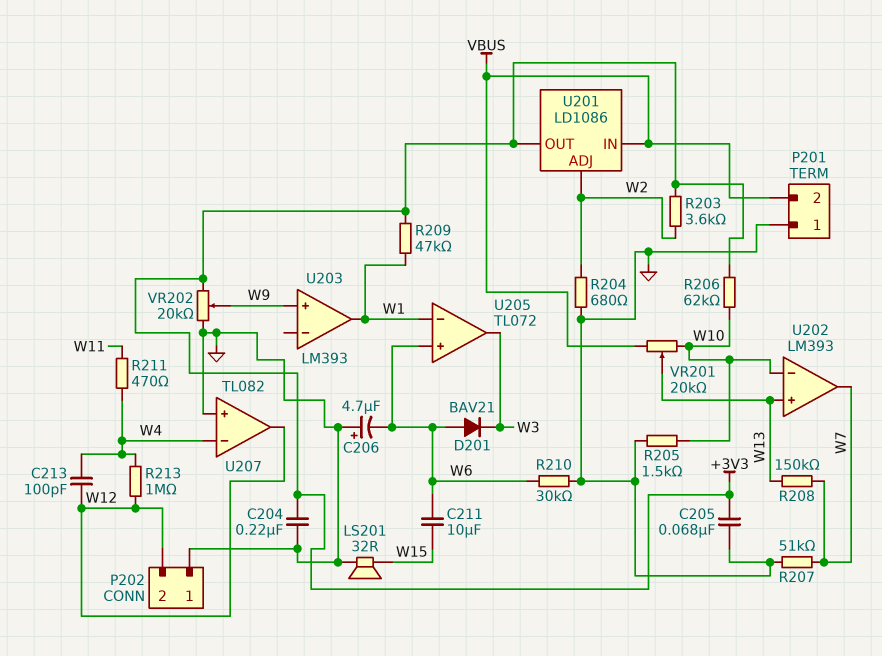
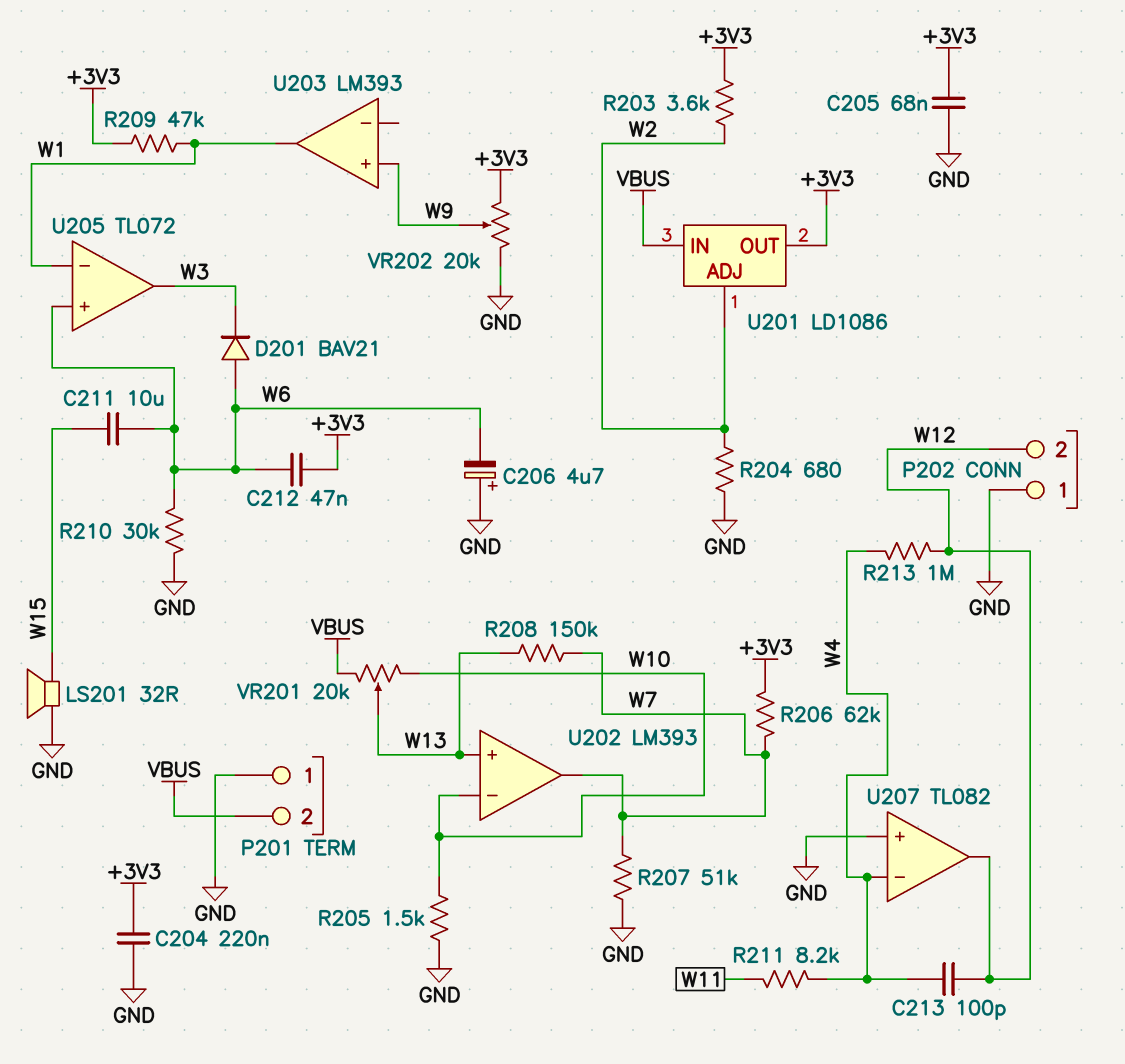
C212: none -> 47nF (+3V3, W6)
R206: 62k (+3V3, W10) -> 62k (+3V3, W7)
R211: 470 (W4, W11) -> 8.2k (W4, W11)

